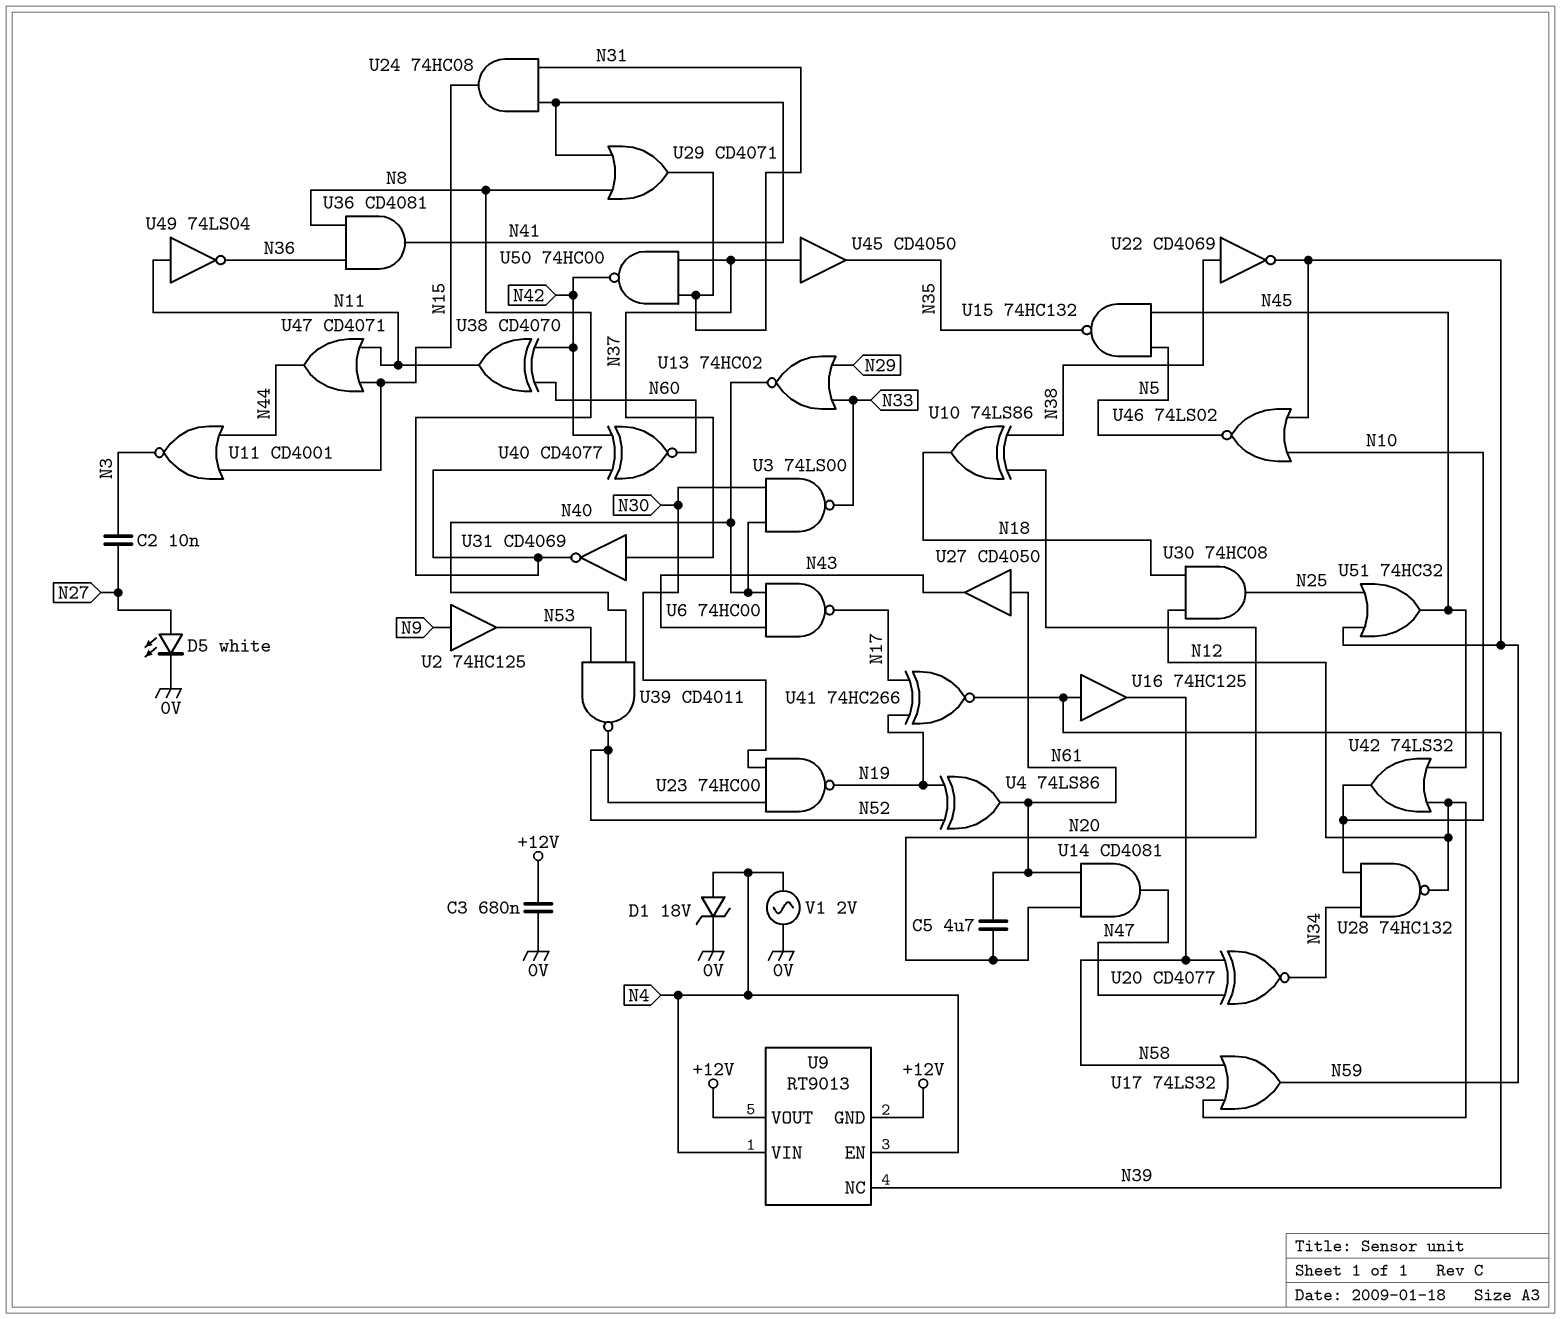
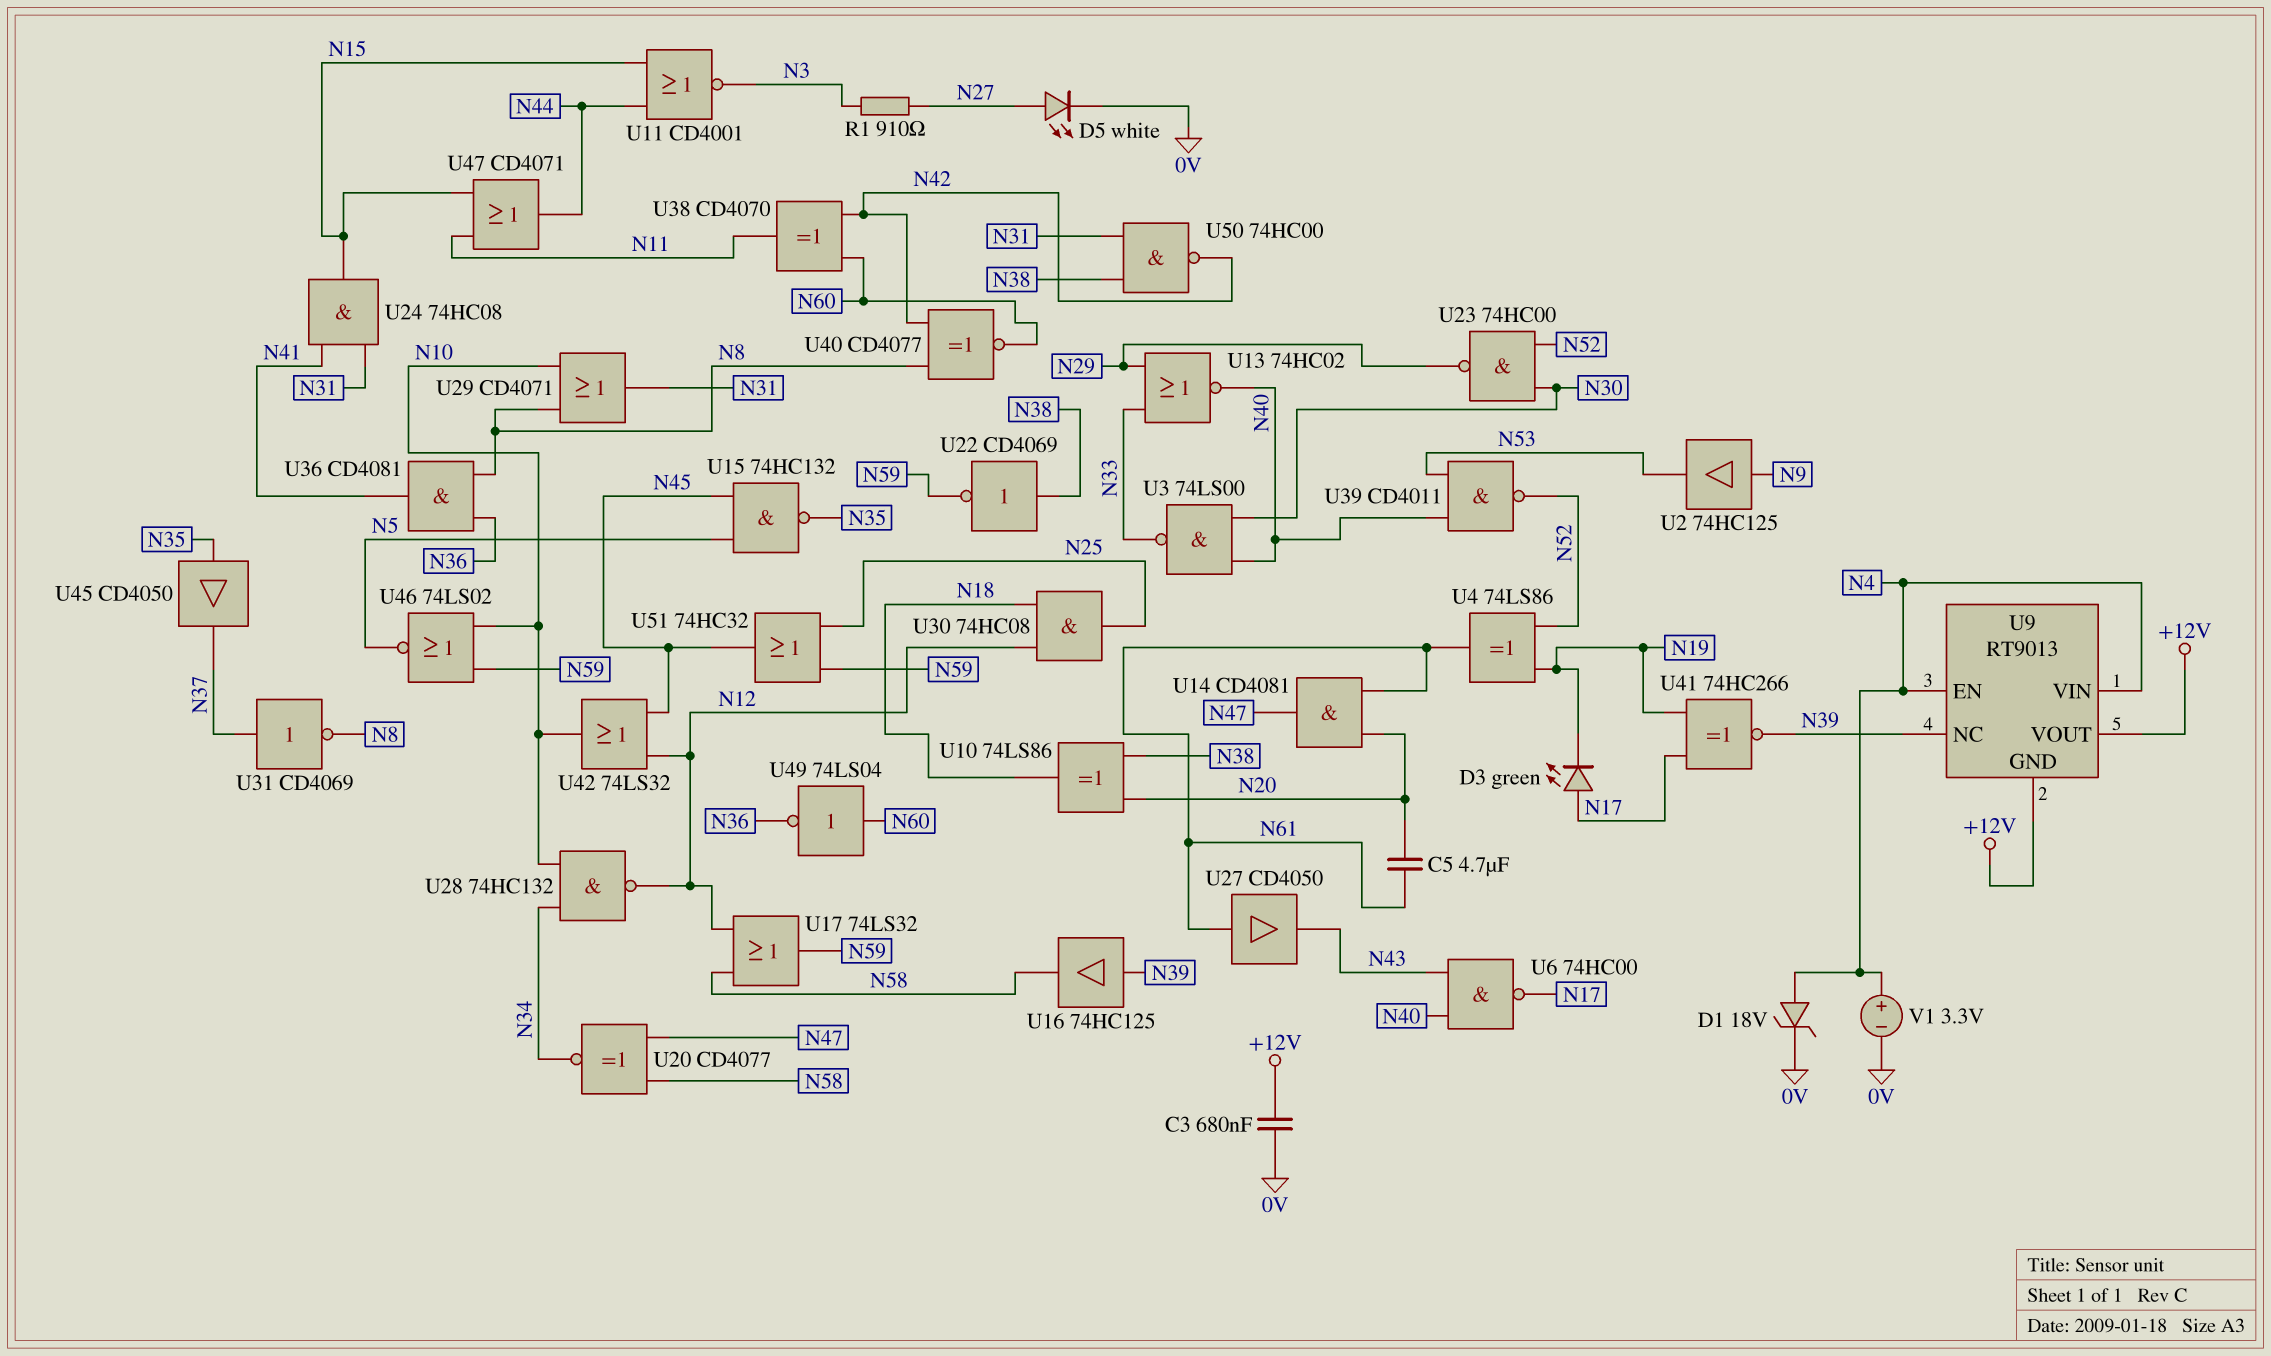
C2: 10nF (N3, N27) -> none
D3: none -> LED green (A N17, K N19)
R1: none -> 910 (N3, N27)
U23: NAND 74HC00 (in N30, in N52, out N19) -> NAND 74HC00 (in N30, in N52, out N29)
U29: OR CD4071 (in N8, in N41, out N31) -> OR CD4071 (in N8, in N10, out N31)
U45: buffer CD4050 (in N37, out N35) -> buffer CD4050 (in N35, out N37)
U49: NOT 74LS04 (in N11, out N36) -> NOT 74LS04 (in N60, out N36)
U50: NAND 74HC00 (in N31, in N37, out N42) -> NAND 74HC00 (in N31, in N38, out N42)
V1: AC 2V (0V, N4) -> 3.3V (plus N4, minus 0V)

